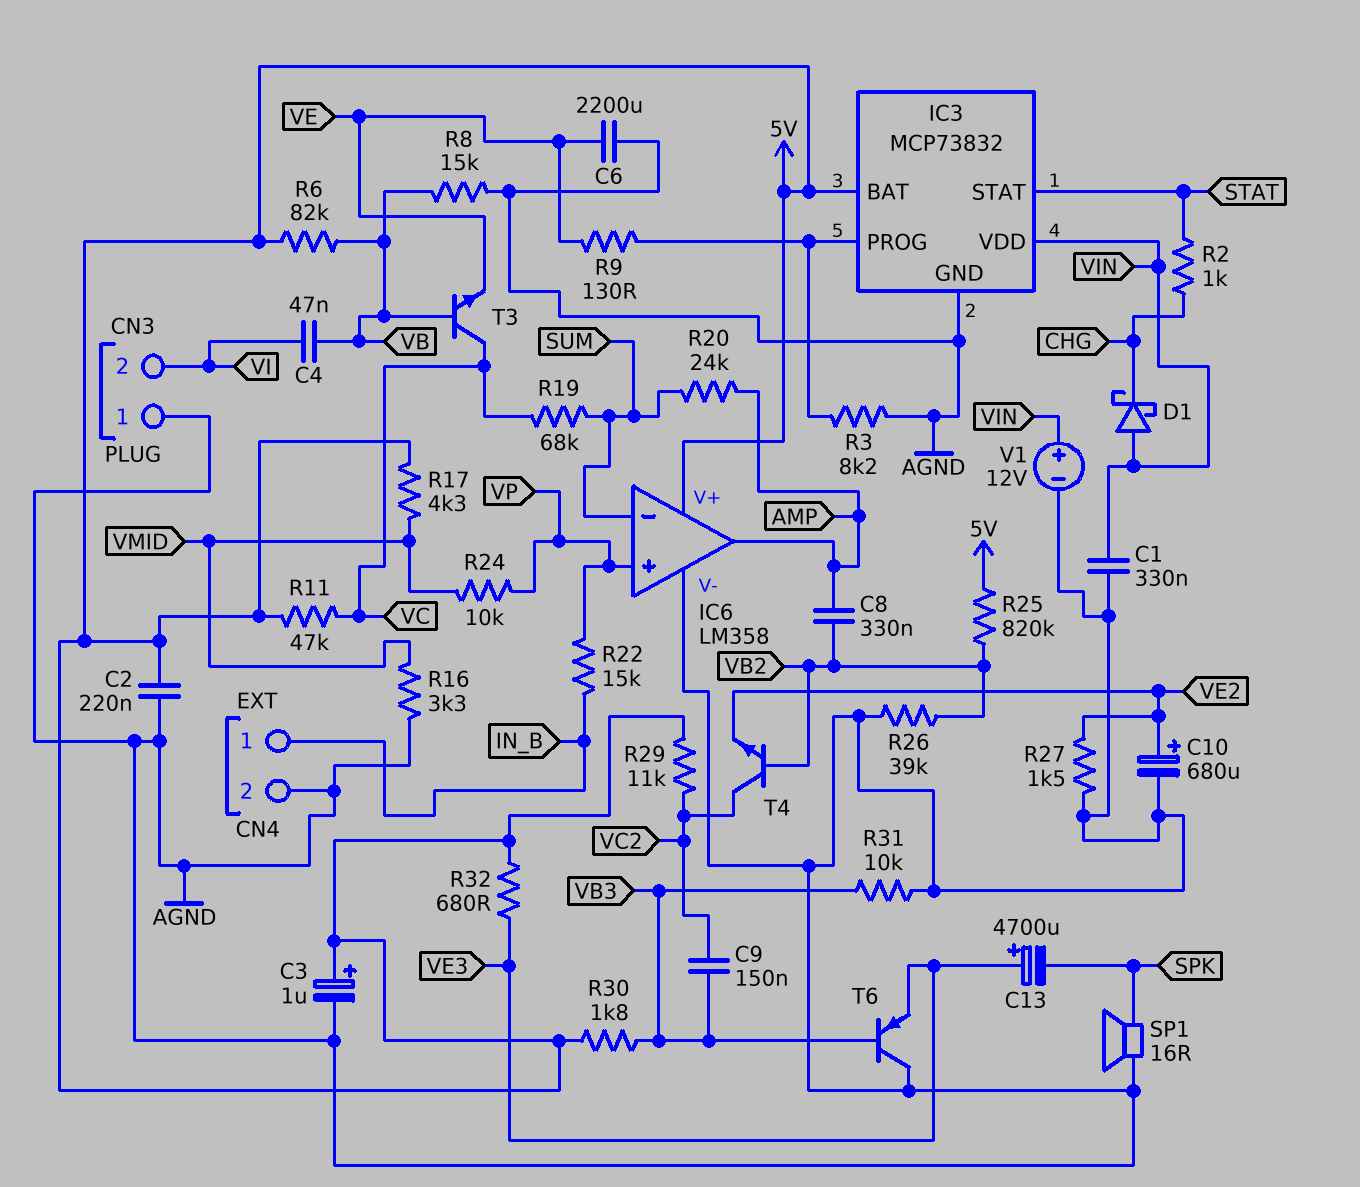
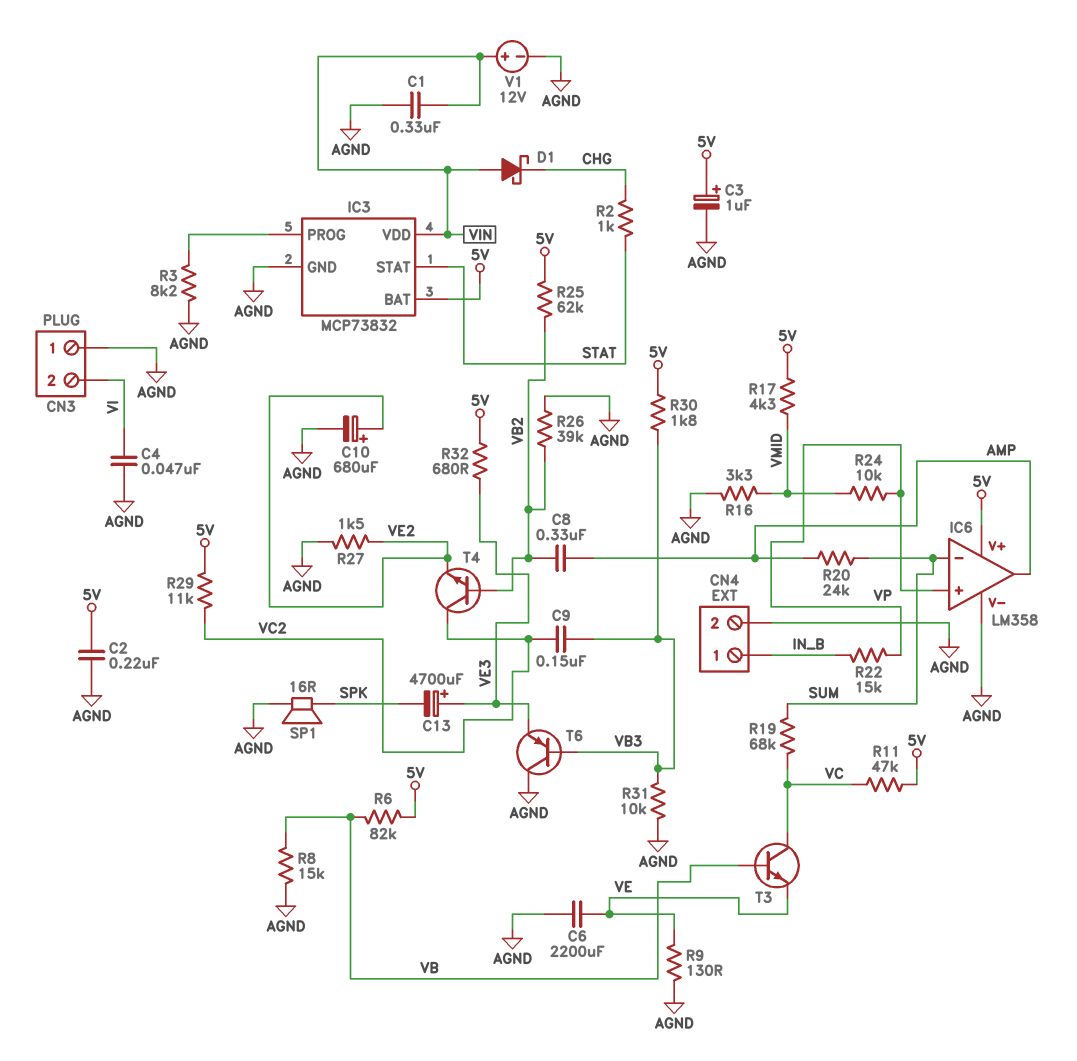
C4: 47nF (VB, VI) -> 47nF (AGND, VI)
R9: 130 (IC3/PROG, VE) -> 130 (AGND, VE)
R25: 820k (5V, VB2) -> 62k (5V, VB2)

